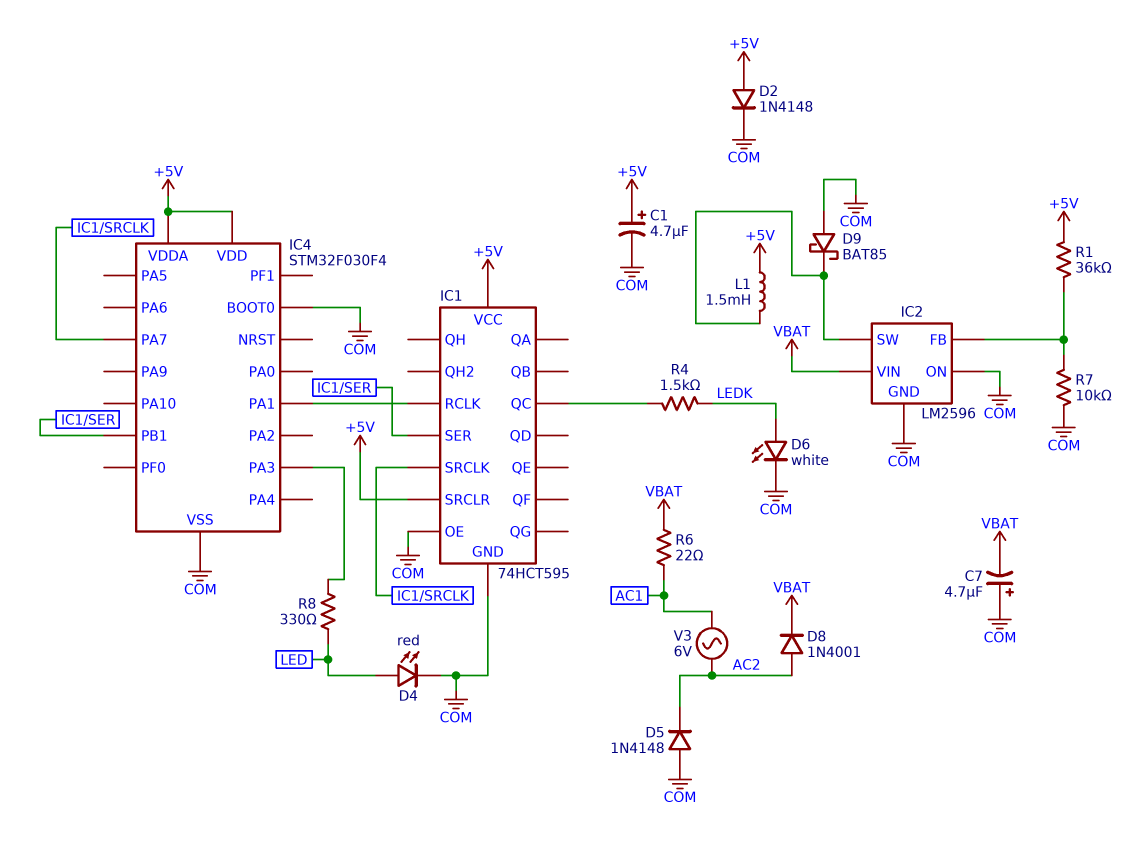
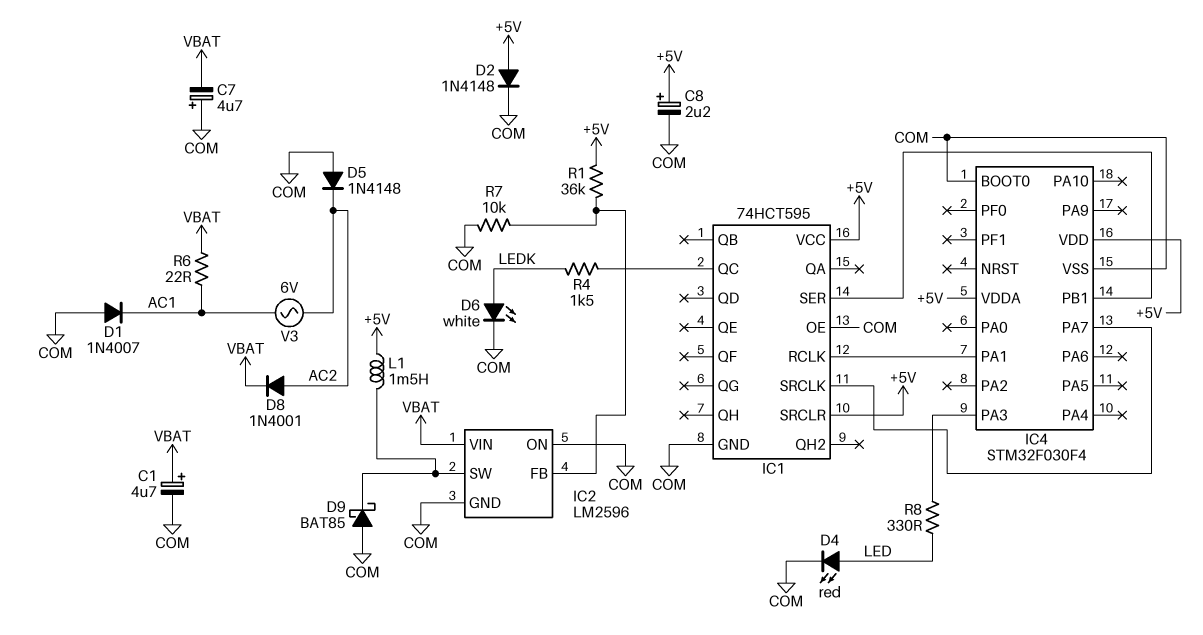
C1: 4.7uF (plus +5V, minus COM) -> 4.7uF (plus VBAT, minus COM)
C8: none -> 2.2uF (plus +5V, minus COM)
D1: none -> diode 1N4007 (A COM, K AC1)

